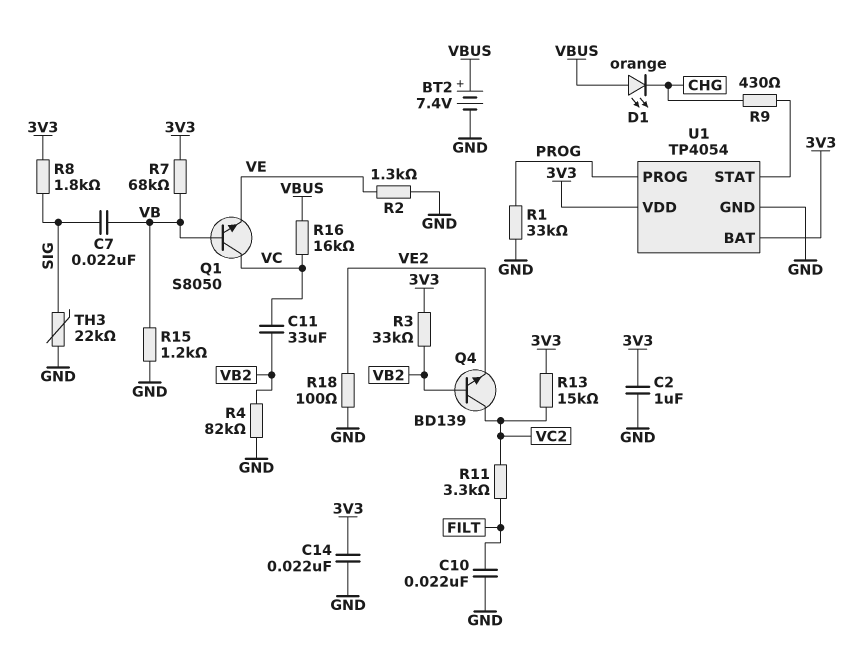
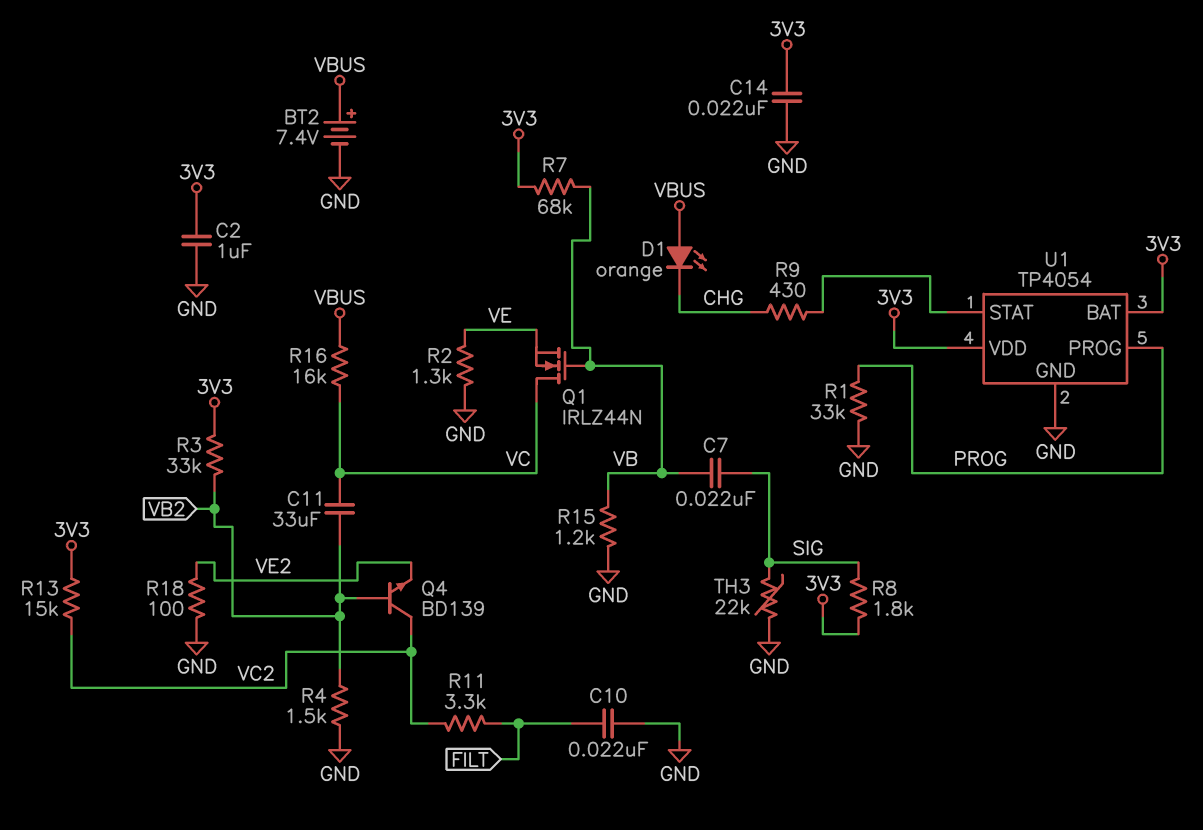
Q1: NPN S8050 (B VB, C VC, E VE) -> NMOS IRLZ44N (G VB, D VC, S VE)
R4: 82k (GND, VB2) -> 1.5k (GND, VB2)

